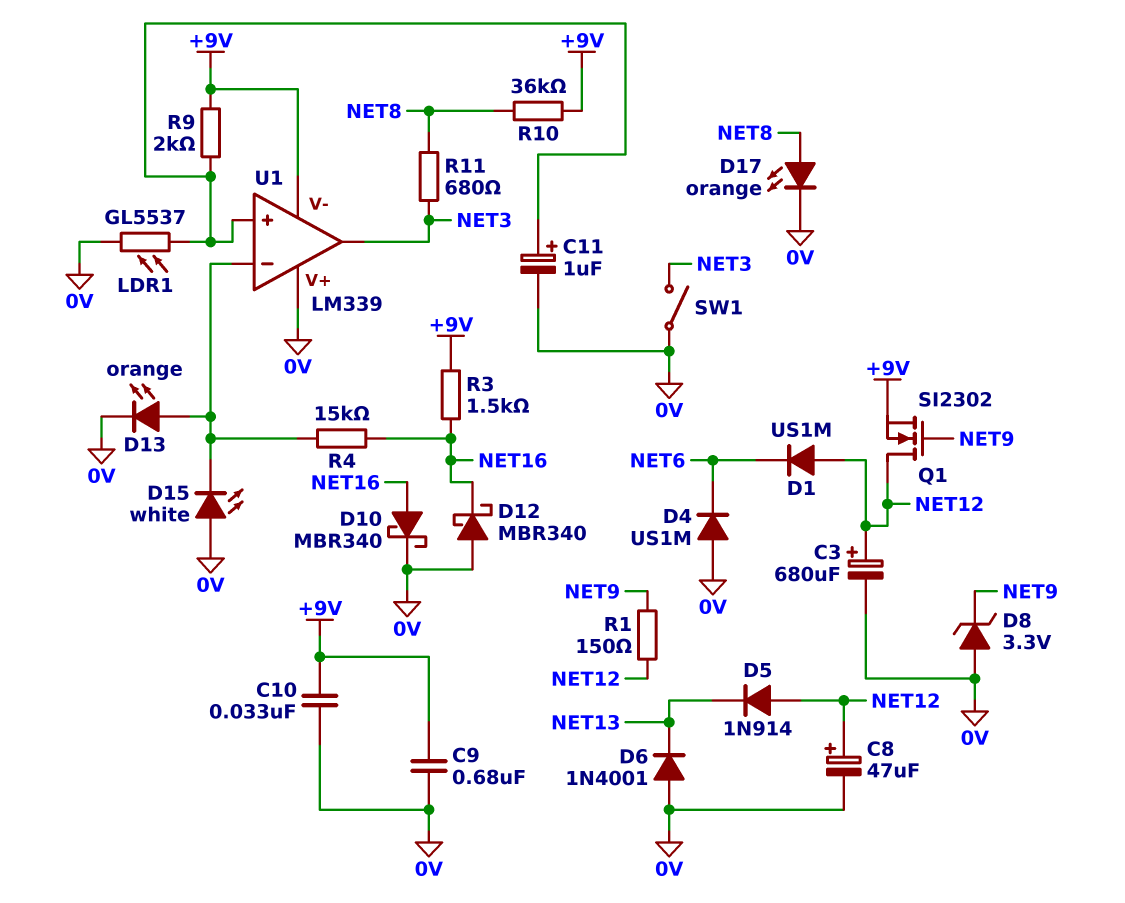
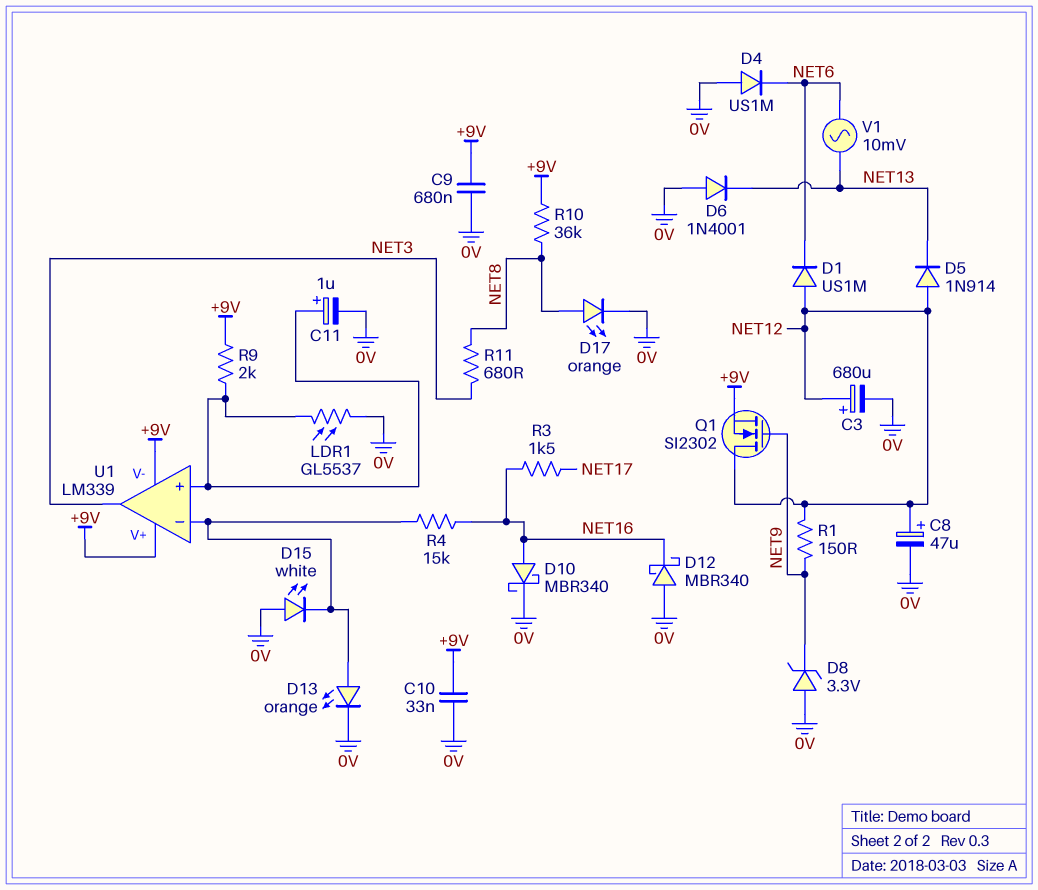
R3: 1.5k (+9V, NET16) -> 1.5k (NET16, NET17)
SW1: switch (0V, NET3) -> none
U1 pin V+: 0V -> +9V
V1: none -> AC 10mV (NET6, NET13)

